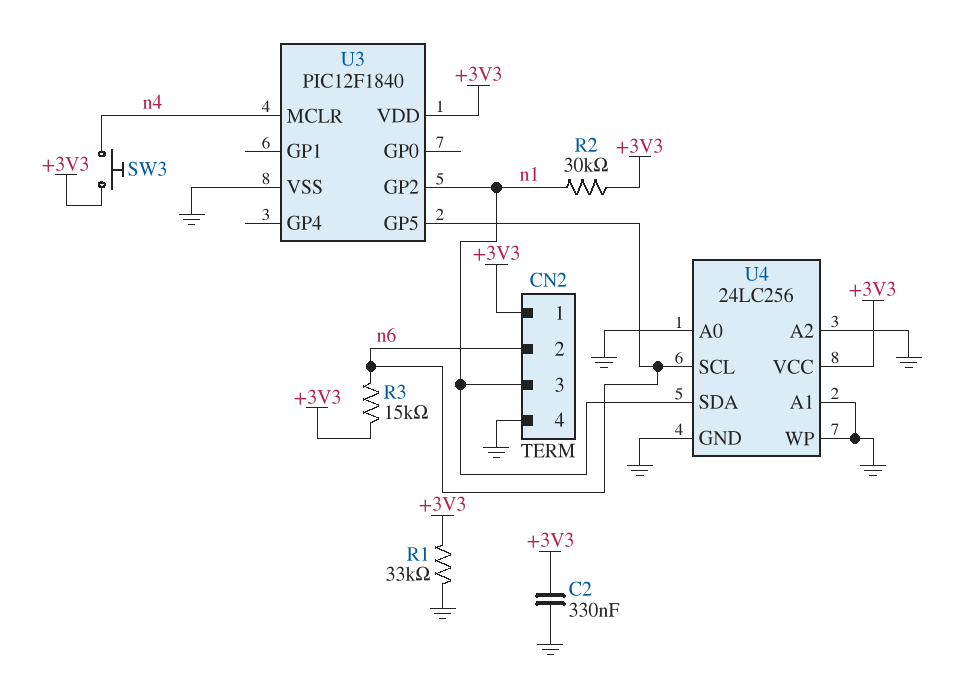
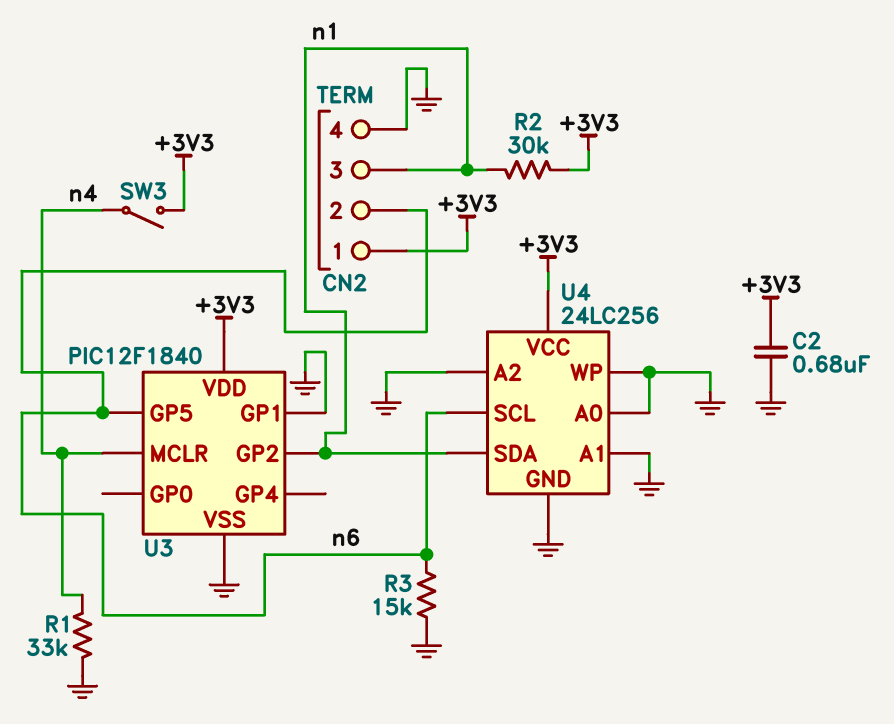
C2: 330nF (+3V3, GND) -> 680nF (+3V3, GND)
R1: 33k (+3V3, GND) -> 33k (GND, n4)
R3: 15k (+3V3, n6) -> 15k (GND, n6)
SW3: button (+3V3, n4) -> switch (+3V3, n4)
U3 pin GP1: none -> GND

